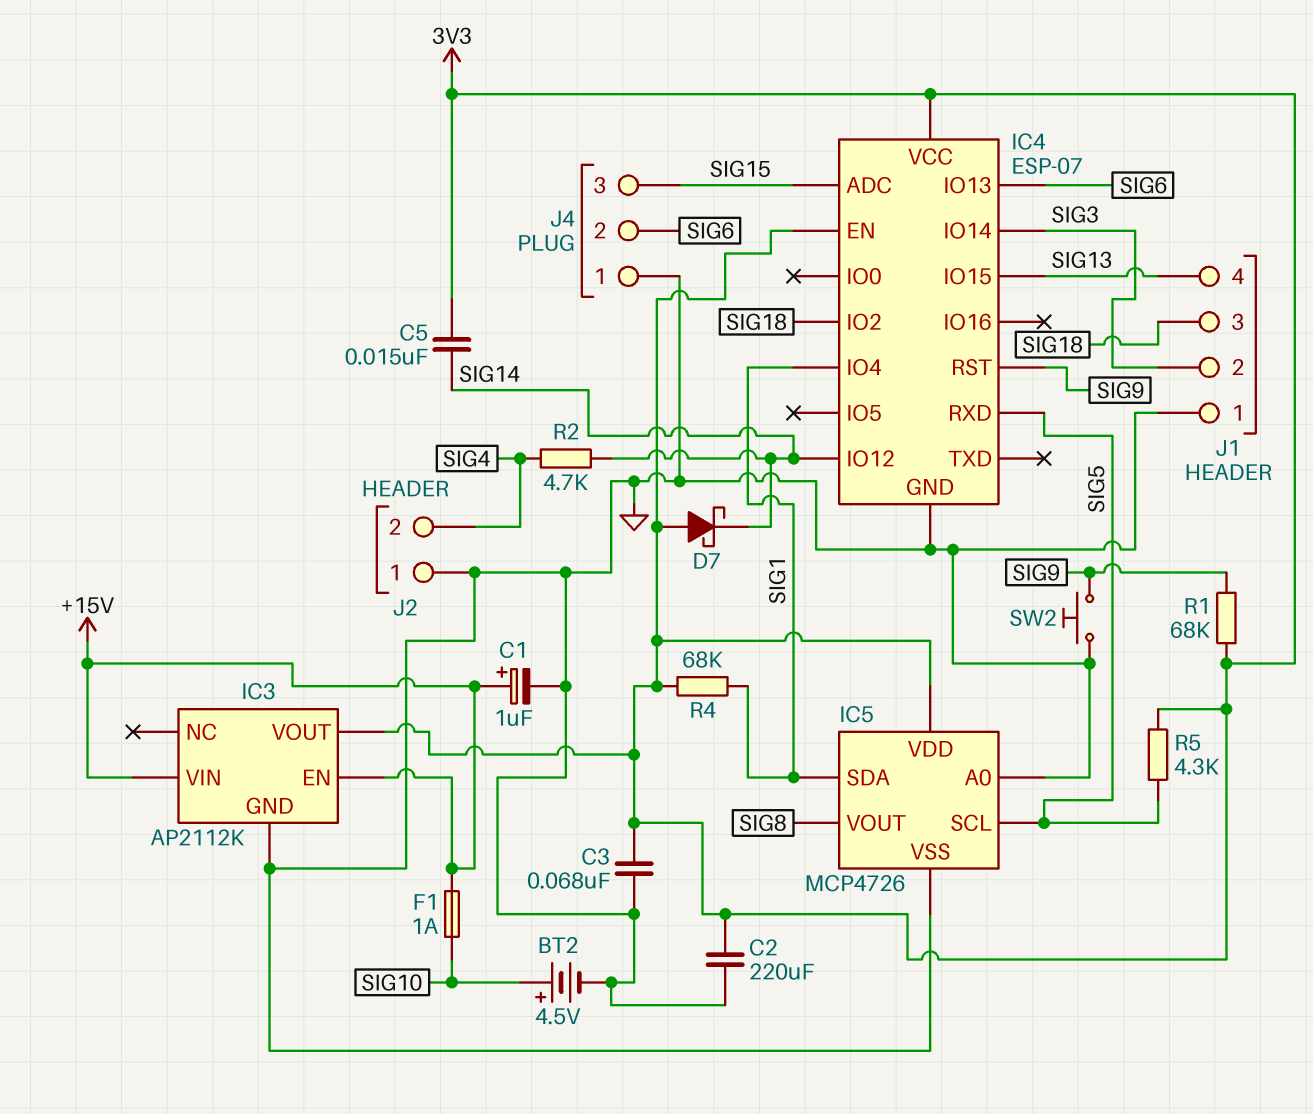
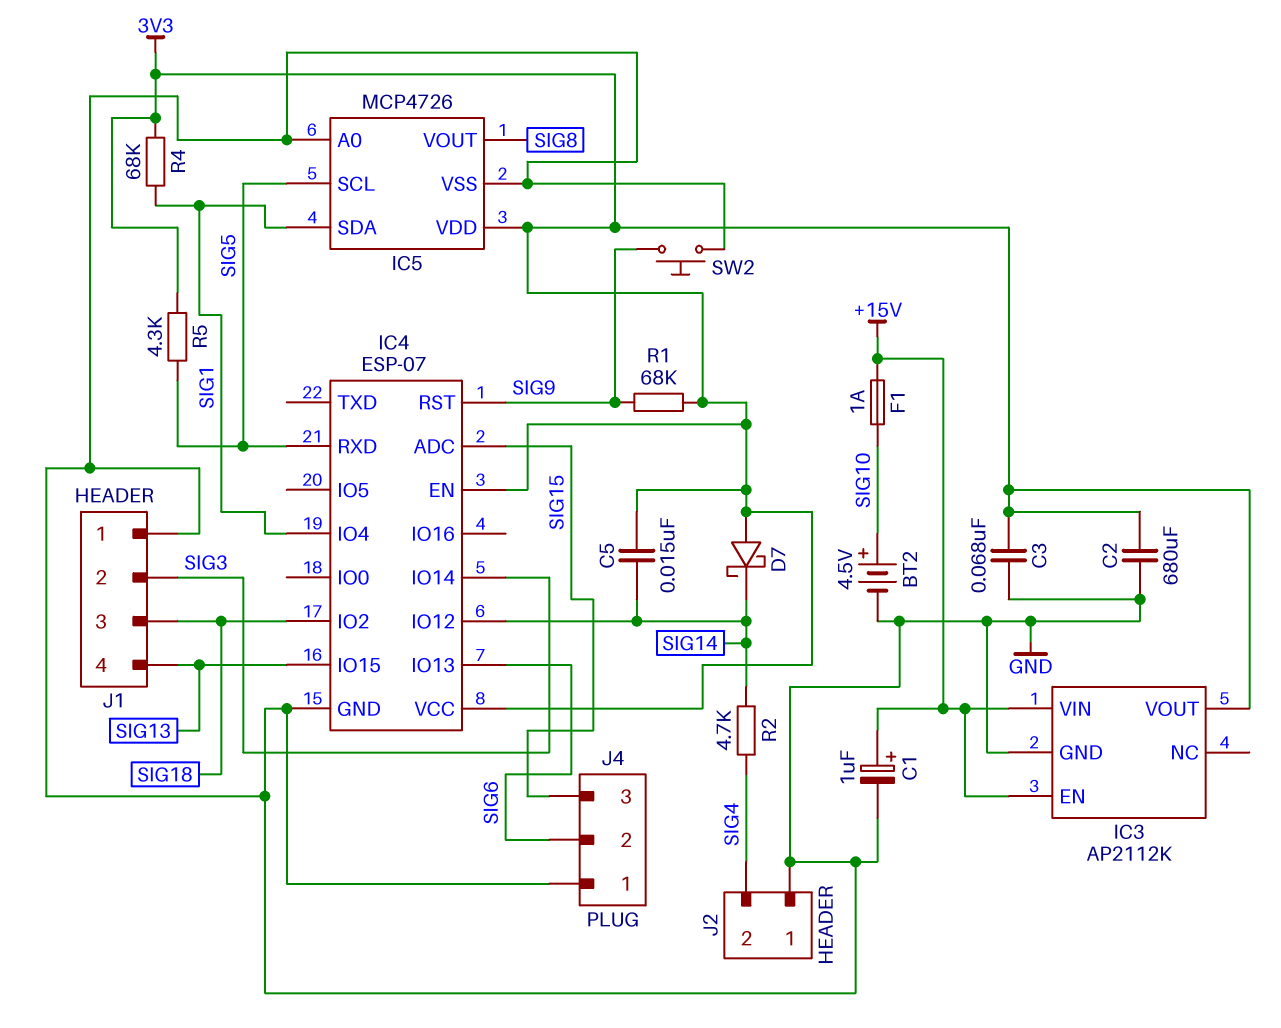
C2: 220uF (3V3, GND) -> 680uF (3V3, GND)

